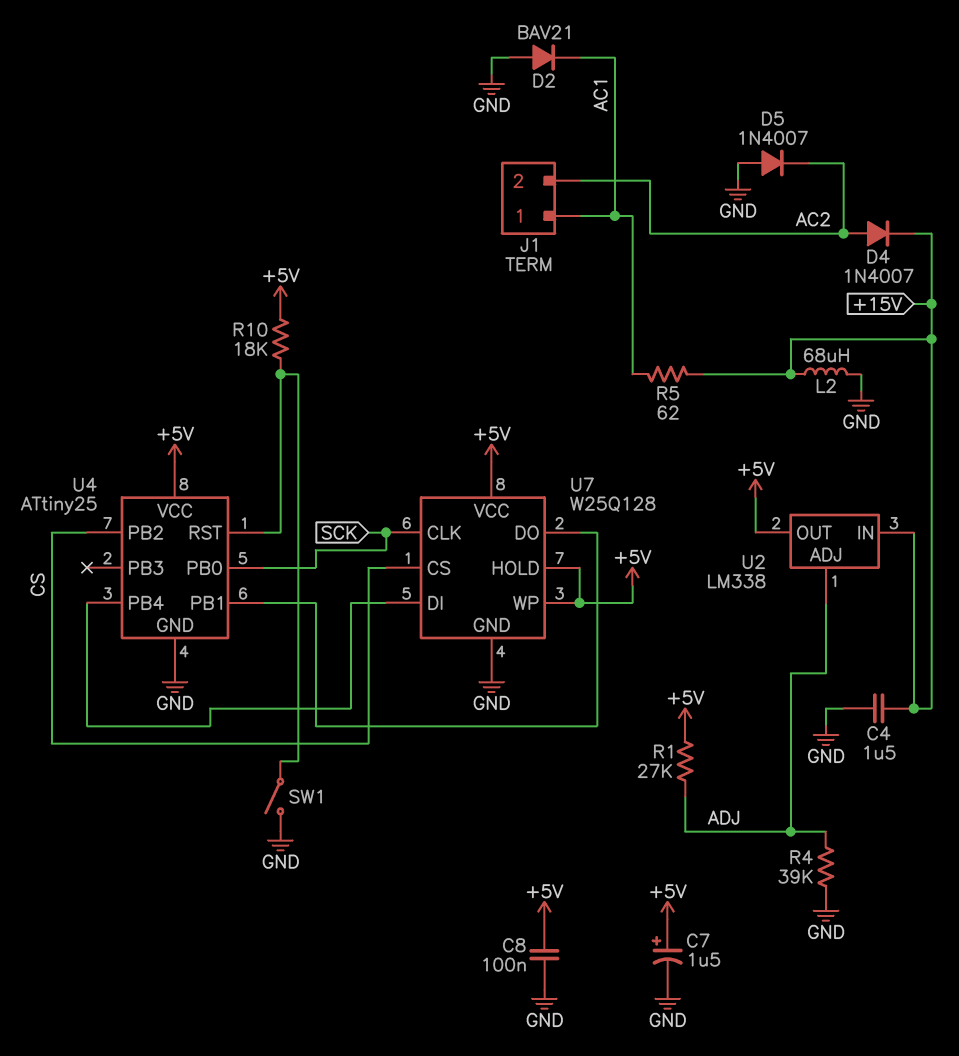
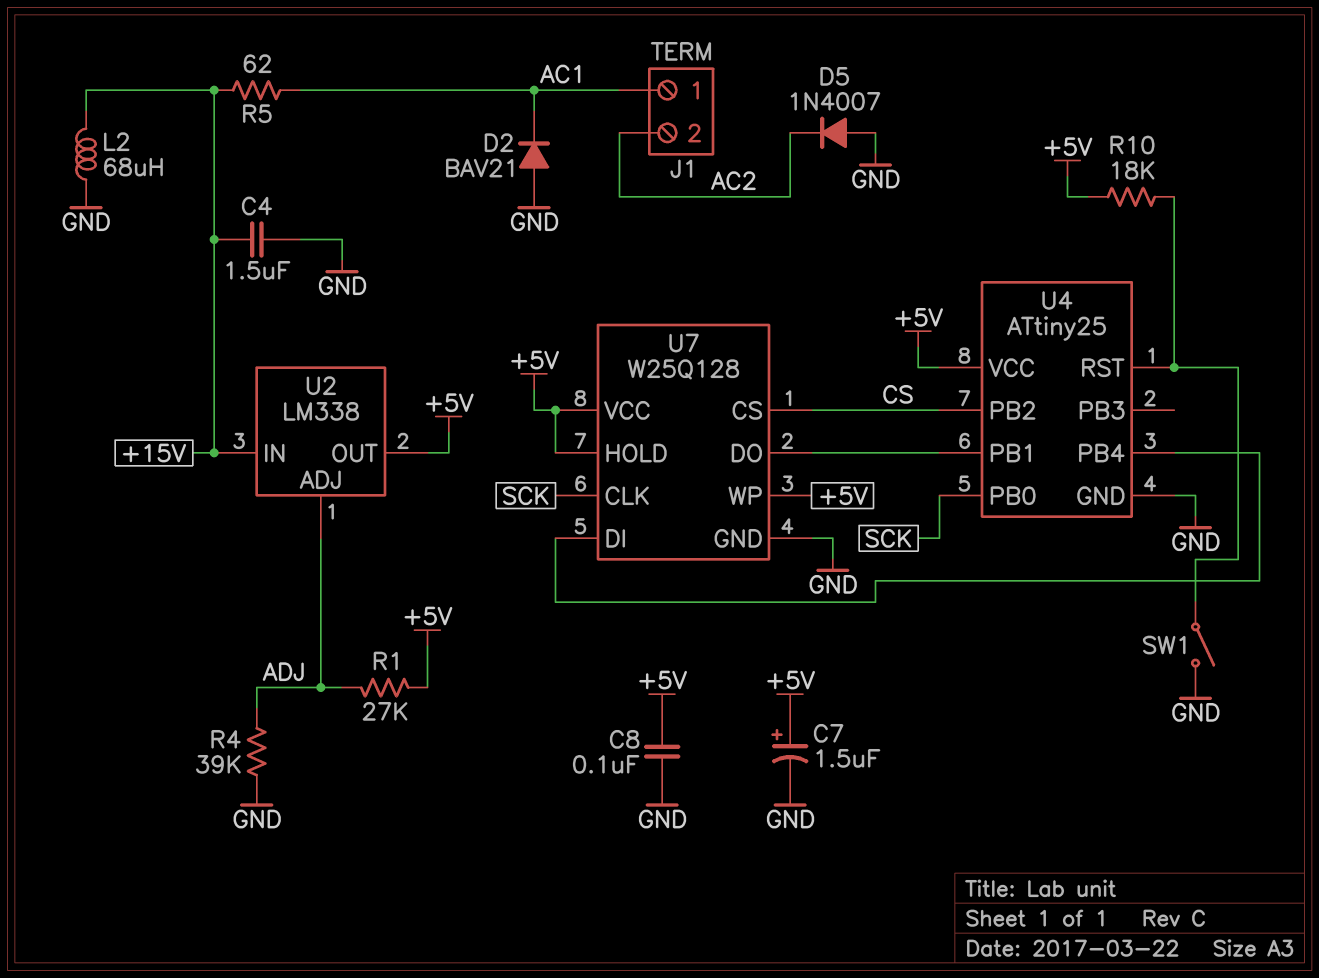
D4: diode 1N4007 (A AC2, K +15V) -> none

